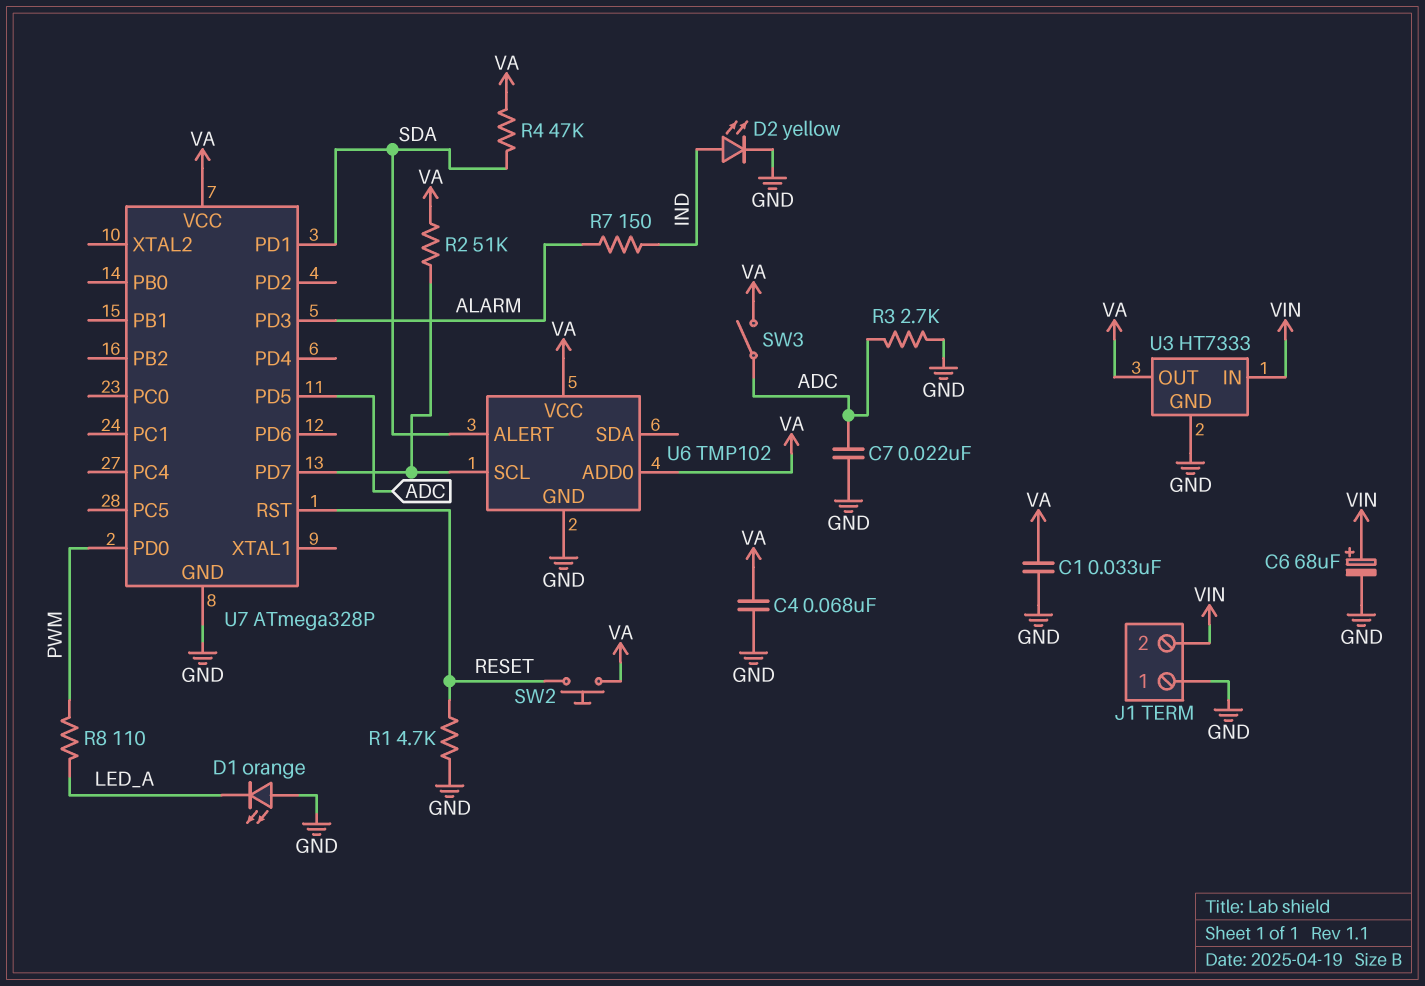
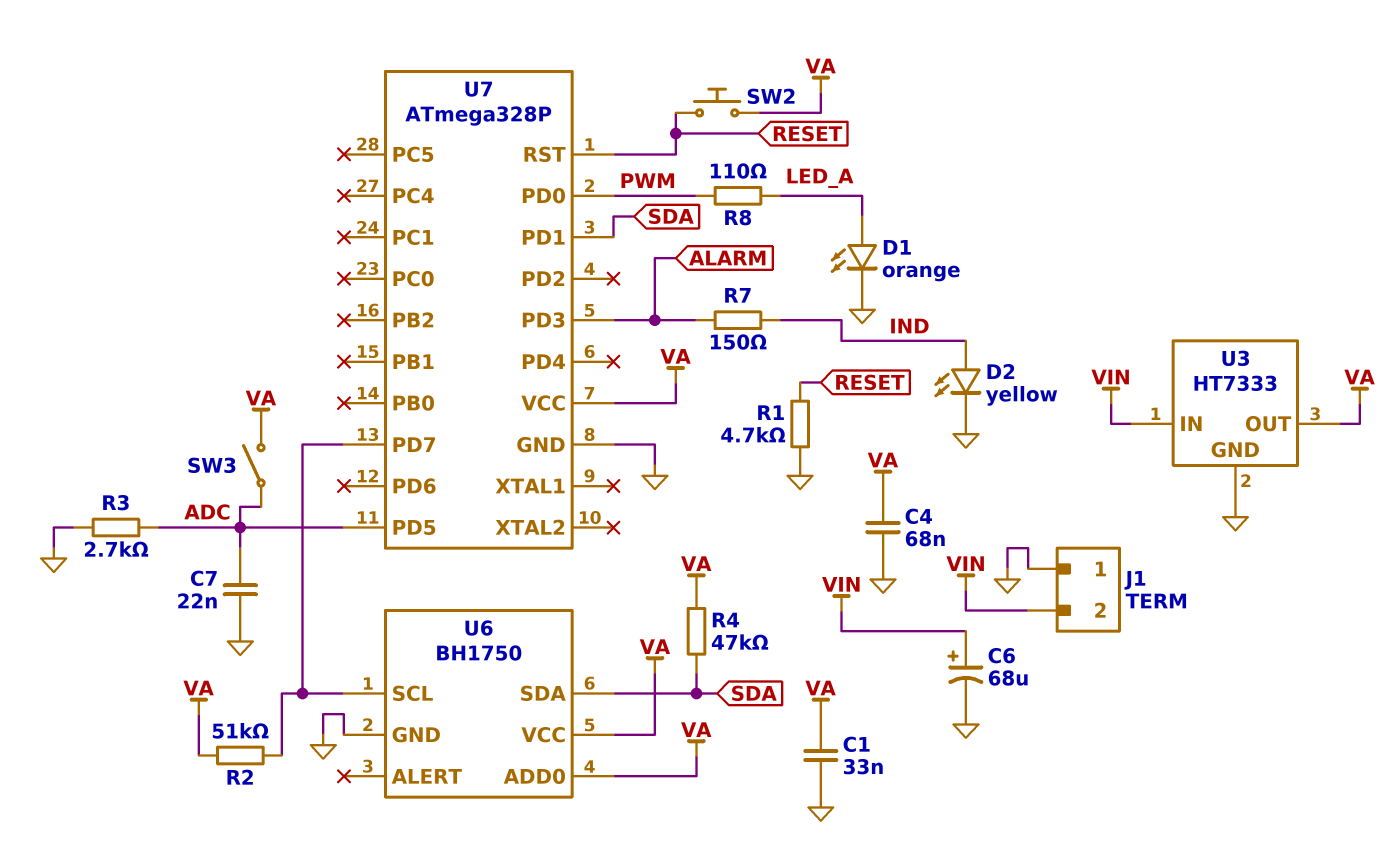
D1: LED orange (A GND, K LED_A) -> LED orange (A LED_A, K GND)
U6: TMP102 -> BH1750
U6 pin ALERT: SDA -> none
U6 pin SDA: none -> SDA

